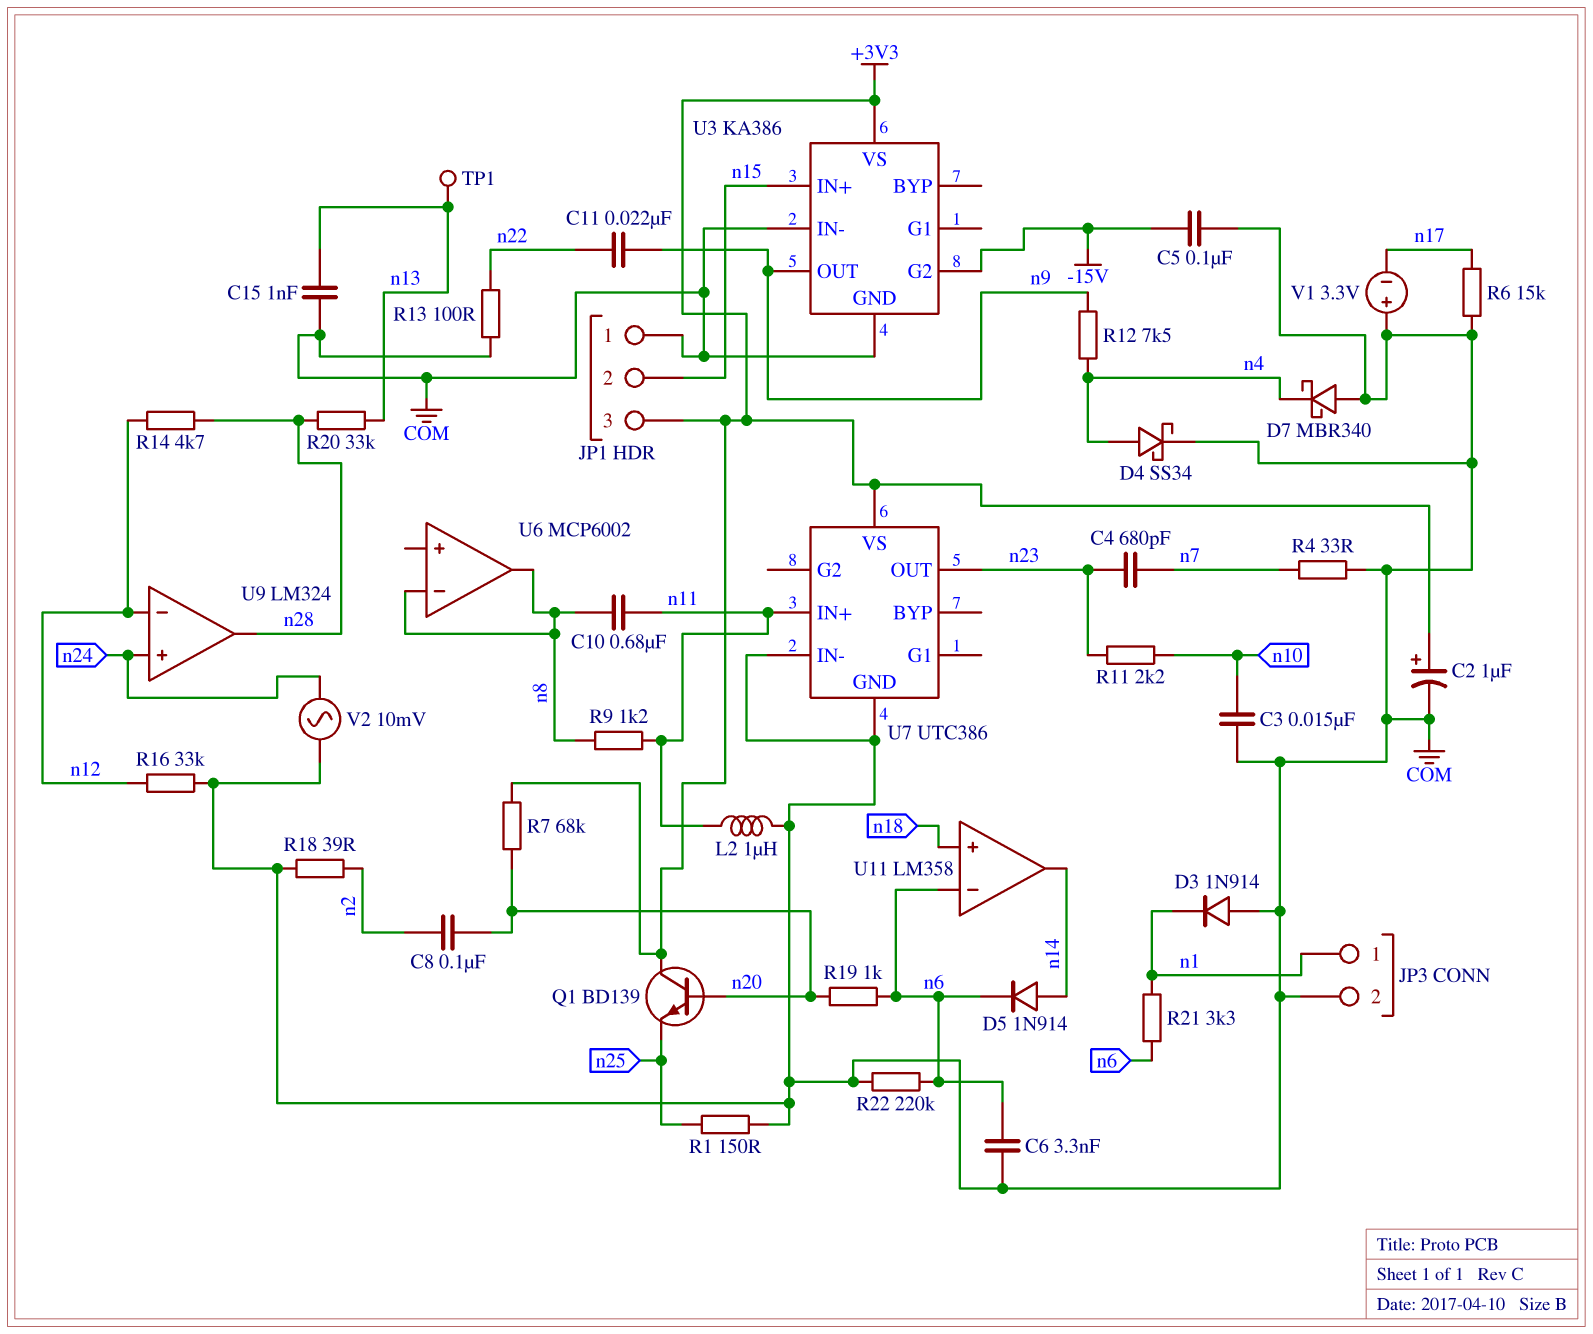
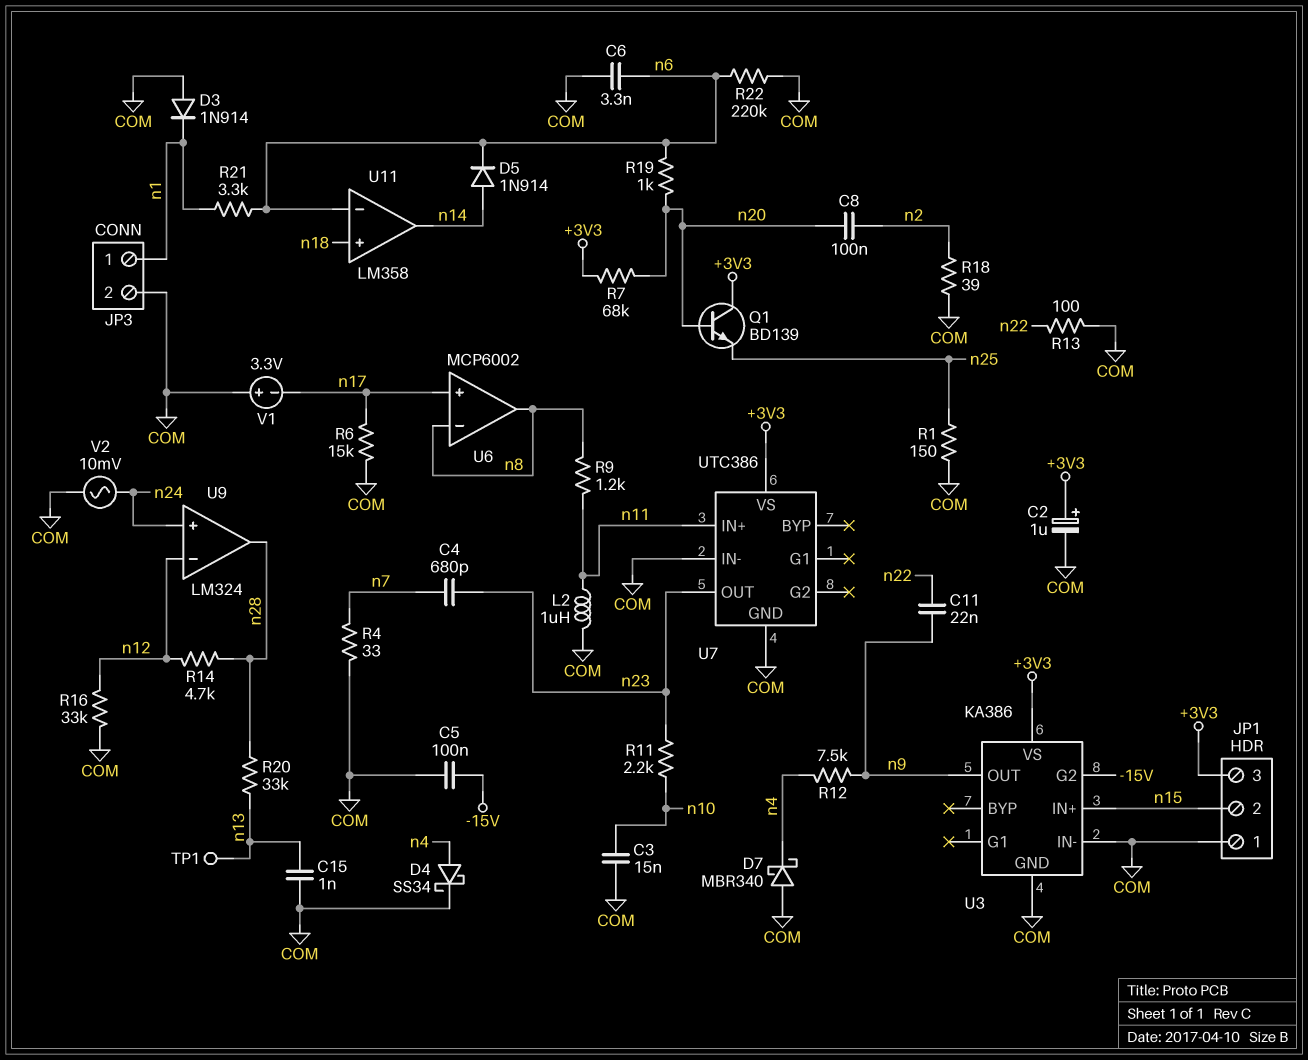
C10: 680nF (n8, n11) -> none
U6 pin in+: none -> n17

